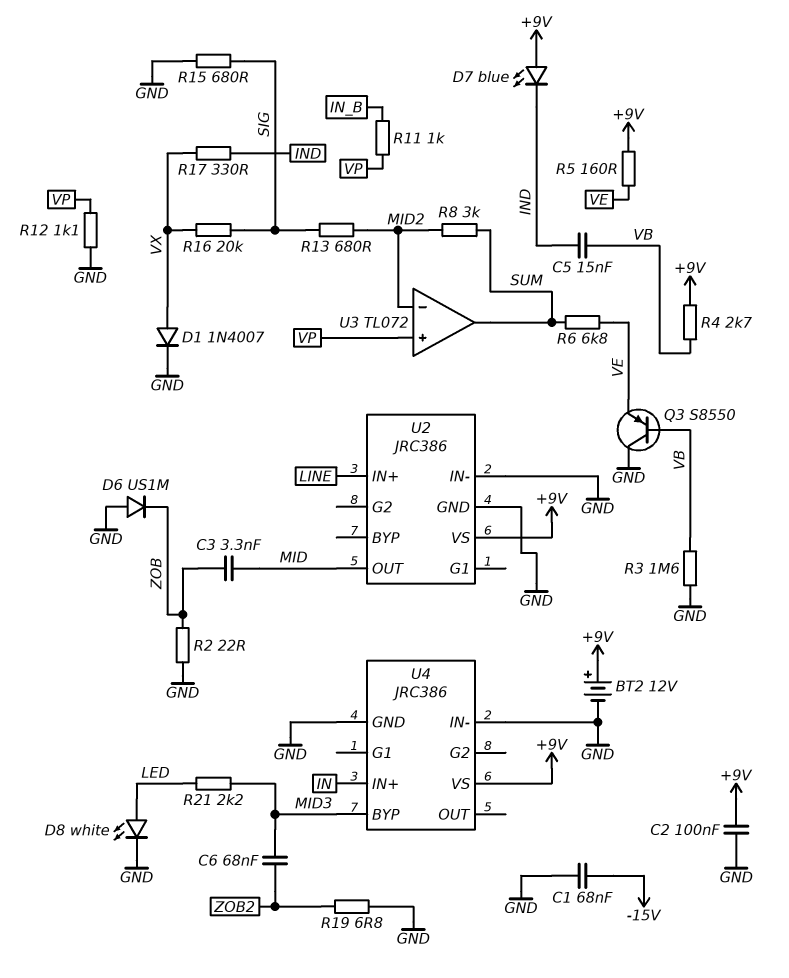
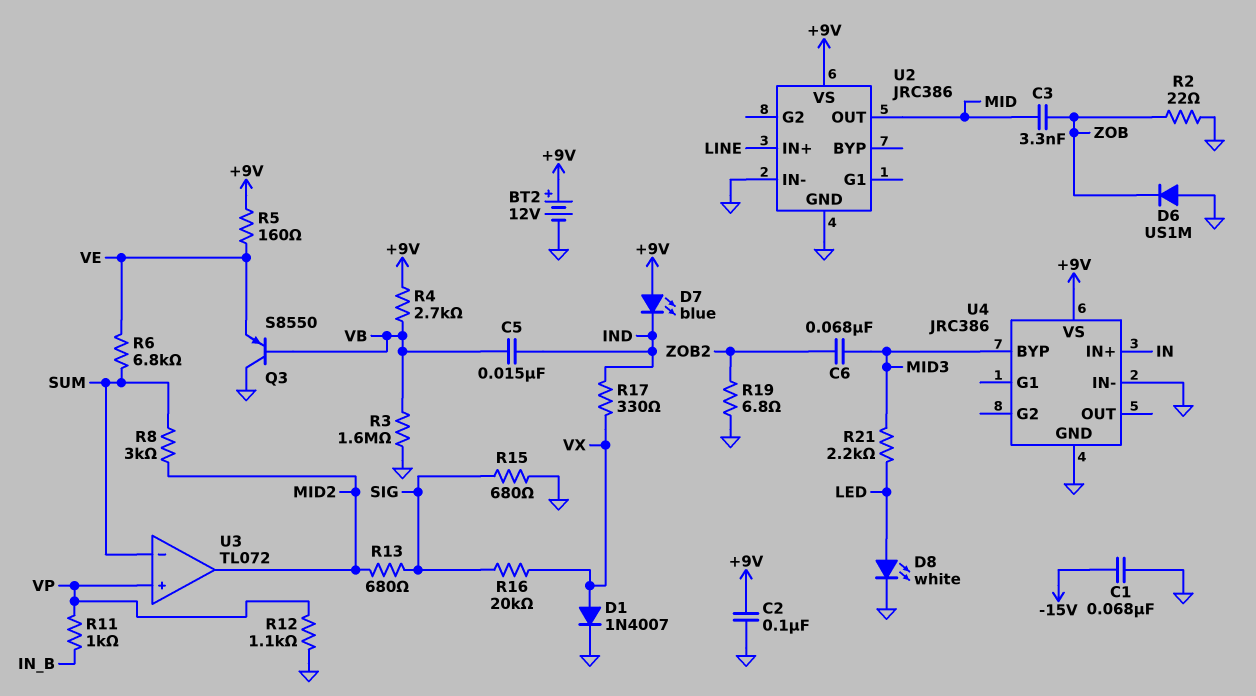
U3 pin in-: MID2 -> SUM
U3 pin out: SUM -> MID2

